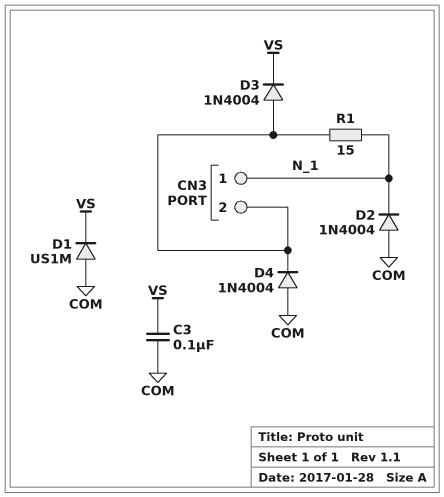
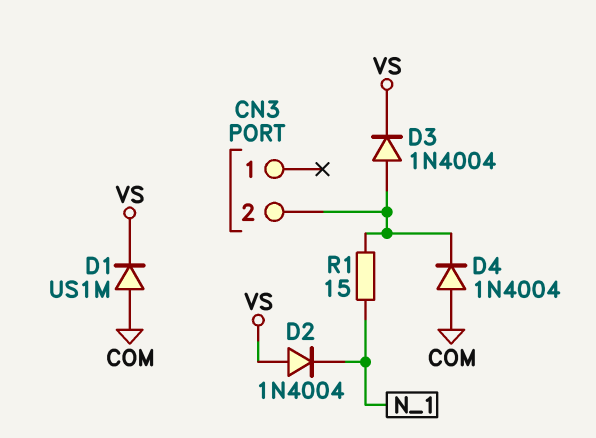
C3: 100nF (COM, VS) -> none
CN3 pin 1: N_1 -> none
D2: diode 1N4004 (A COM, K N_1) -> diode 1N4004 (A VS, K N_1)

